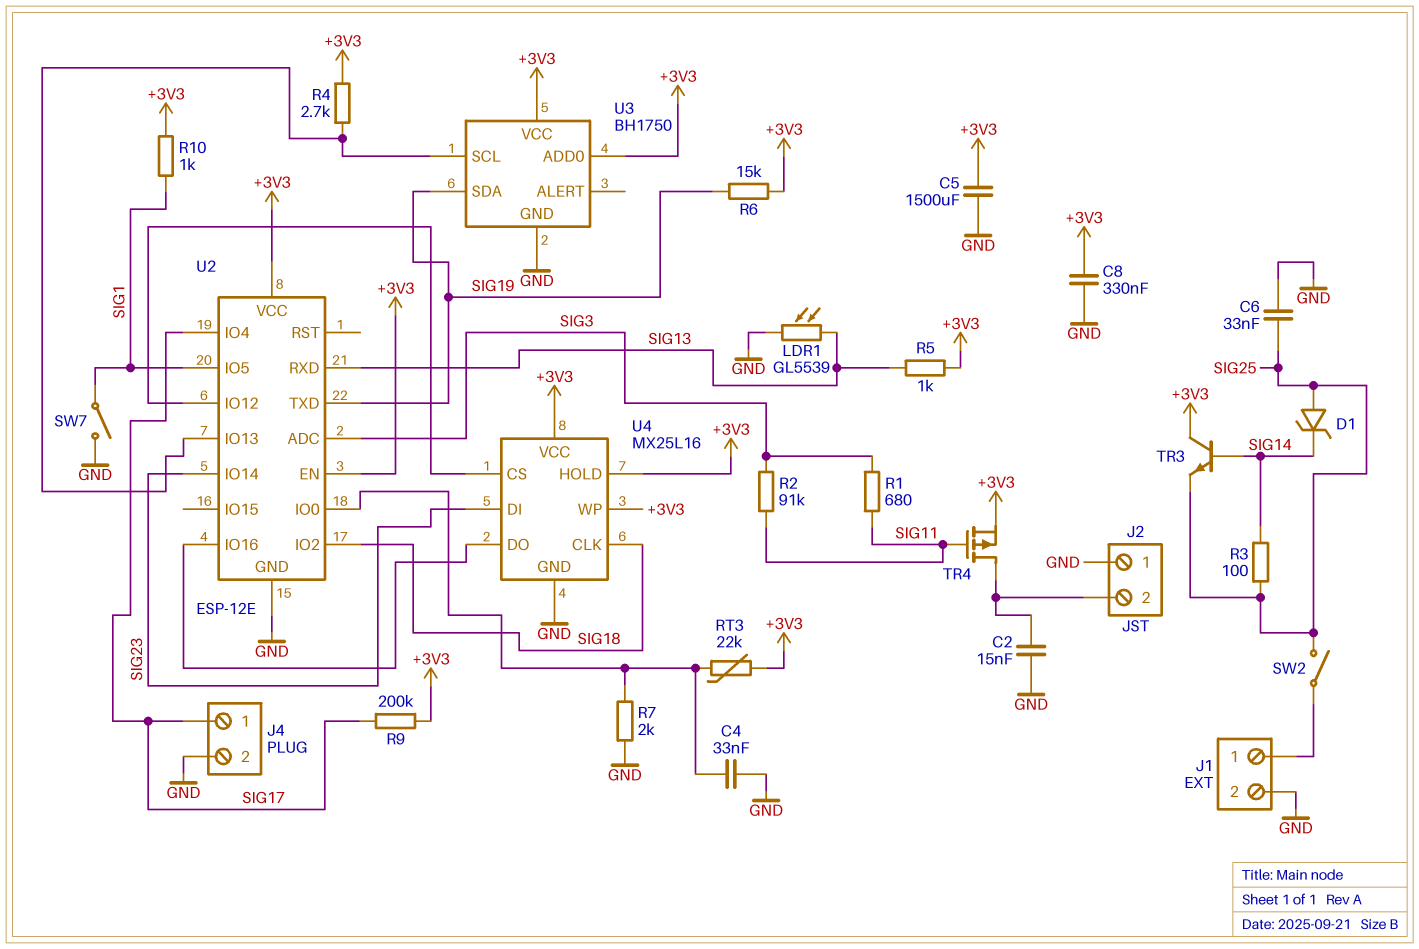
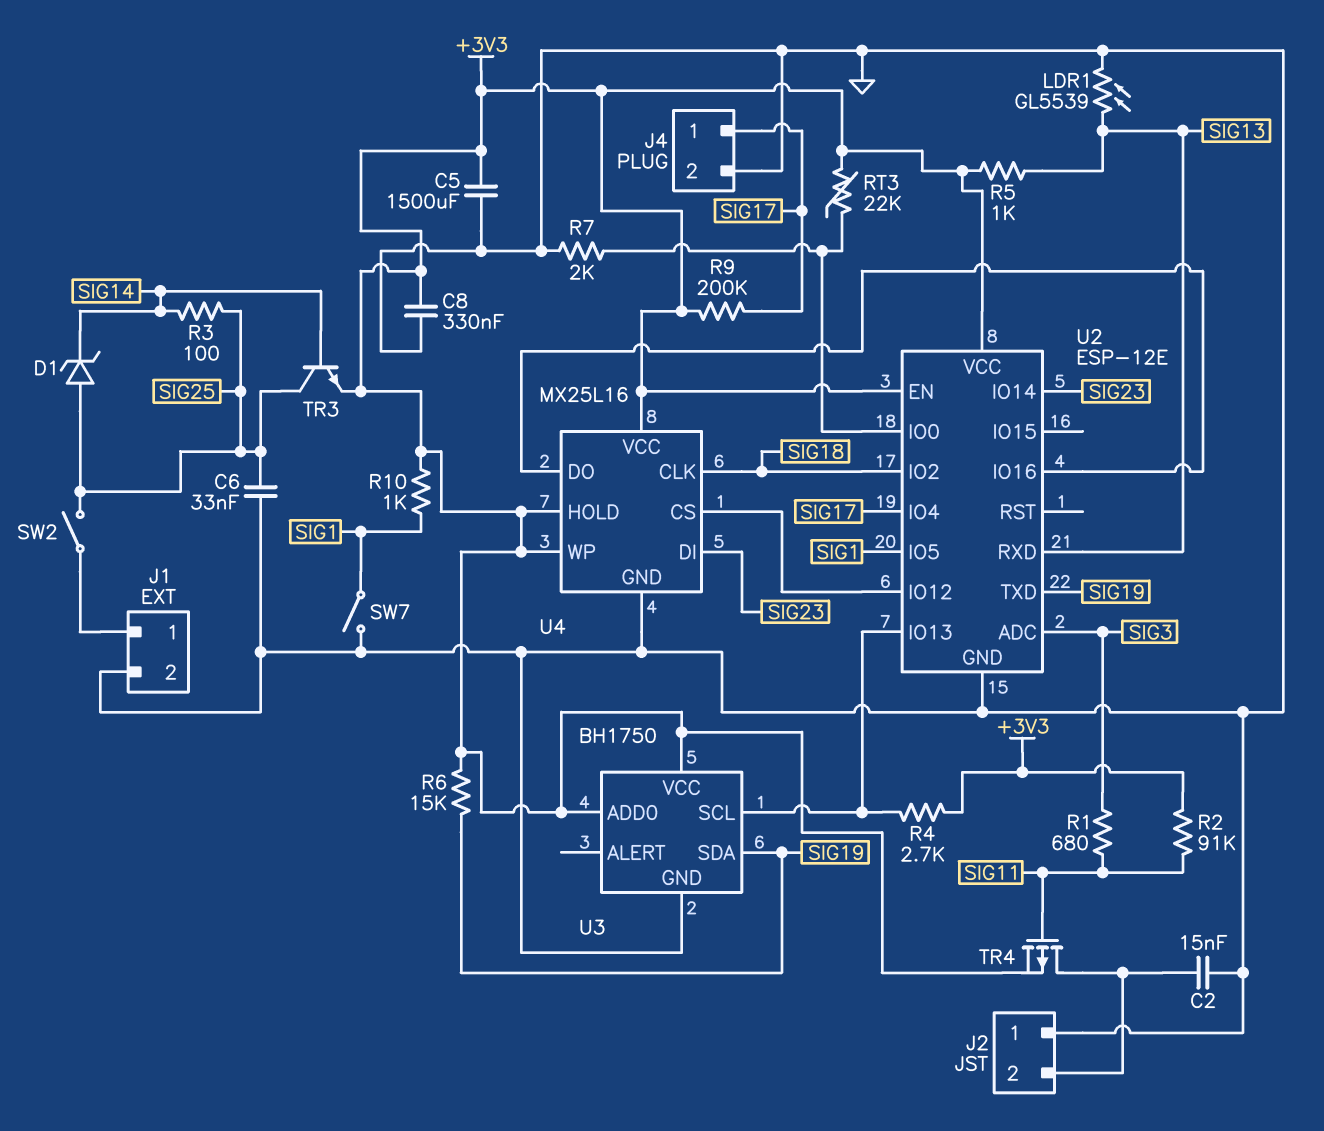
C4: 33nF (GND, U2/IO0) -> none
R2: 91k (SIG3, SIG11) -> 91k (+3V3, SIG11)
TR3: NPN (B SIG14, C +3V3, E SIG25) -> NPN (B SIG14, C SIG25, E +3V3)

